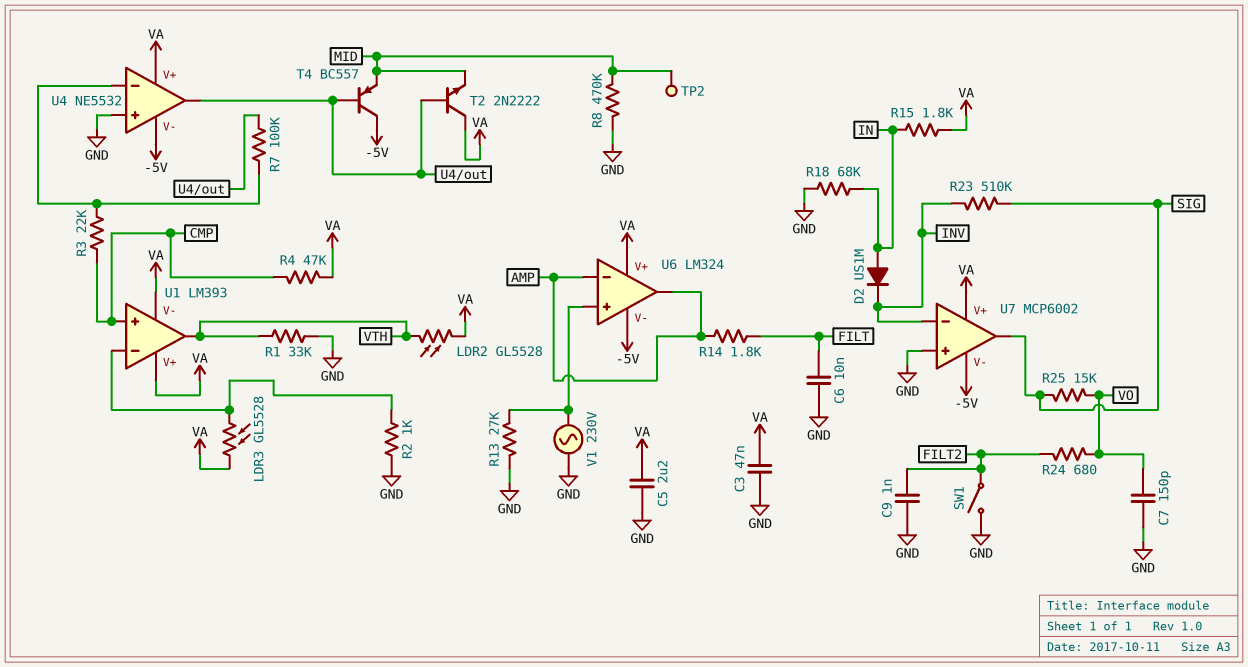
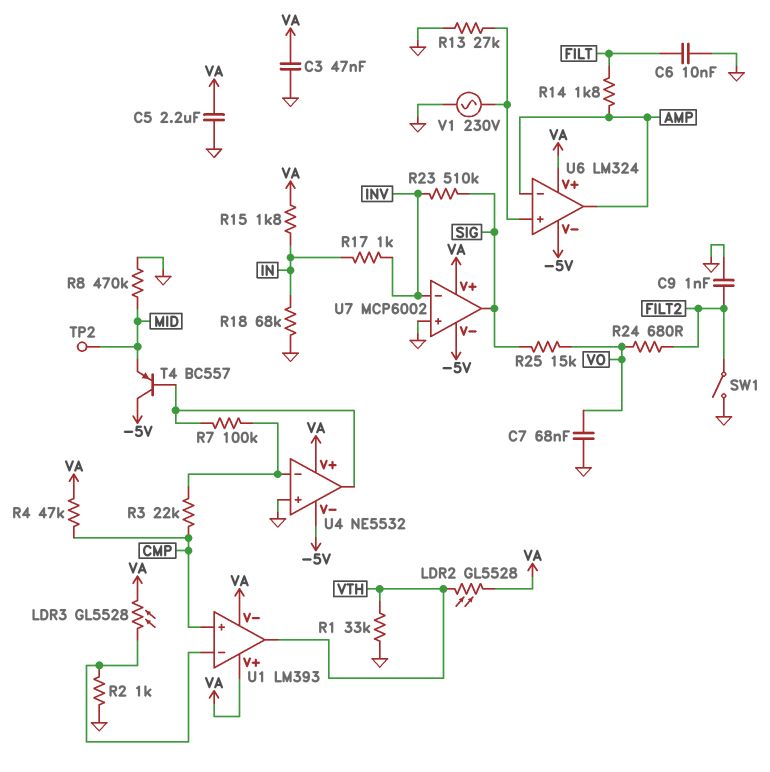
C7: 150pF (GND, VO) -> 68nF (GND, VO)
D2: diode US1M (A IN, K INV) -> none
R17: none -> 1k (IN, INV)
T2: NPN 2N2222 (B U4/out, C VA, E MID) -> none

